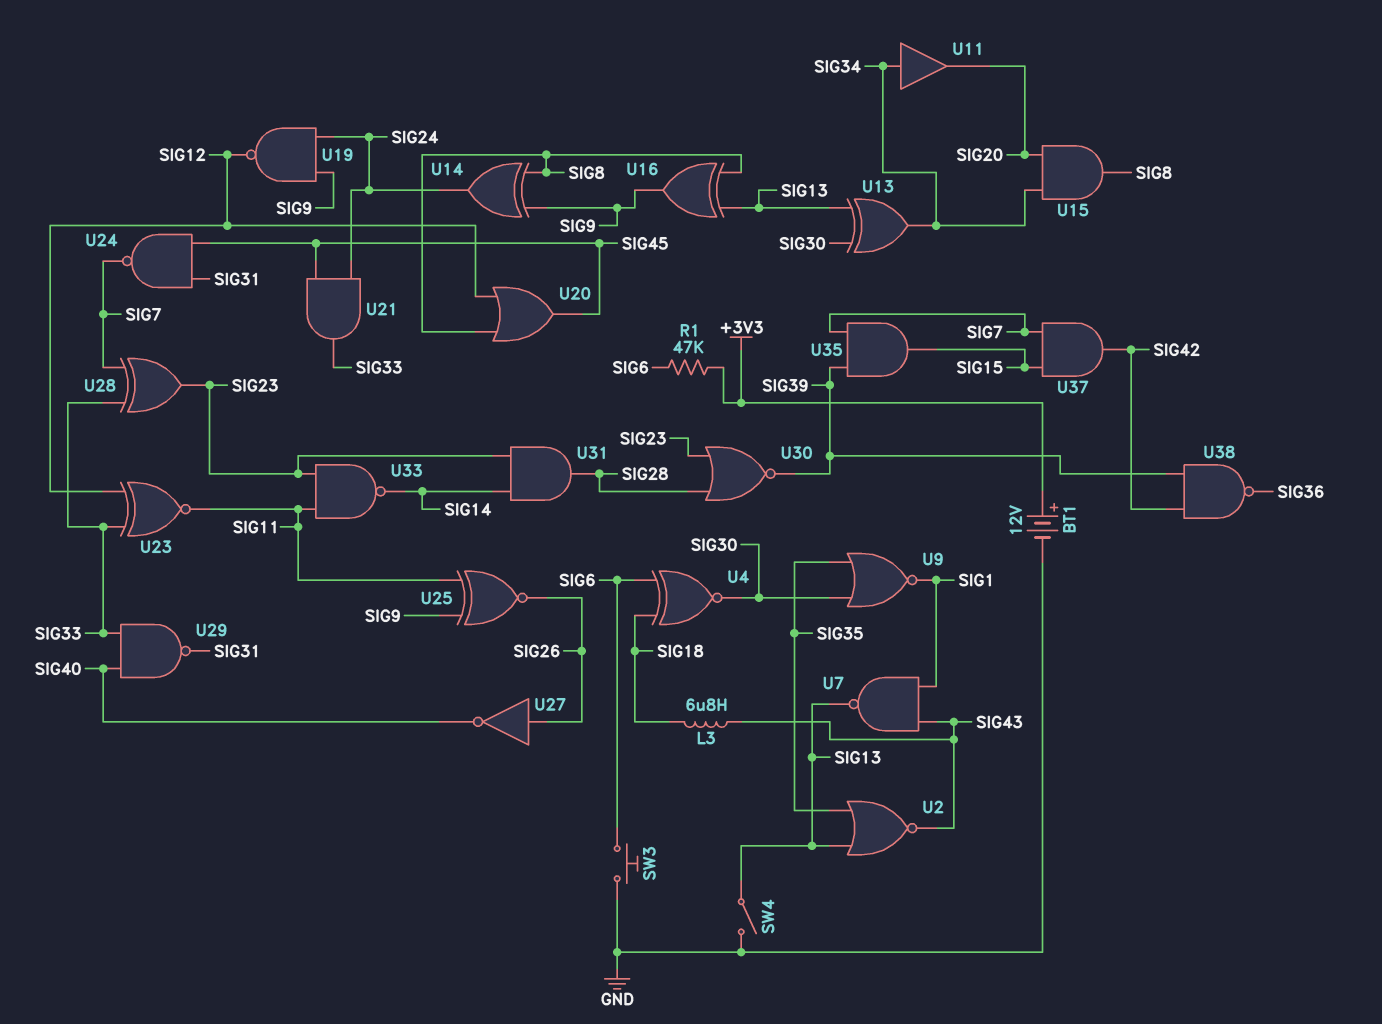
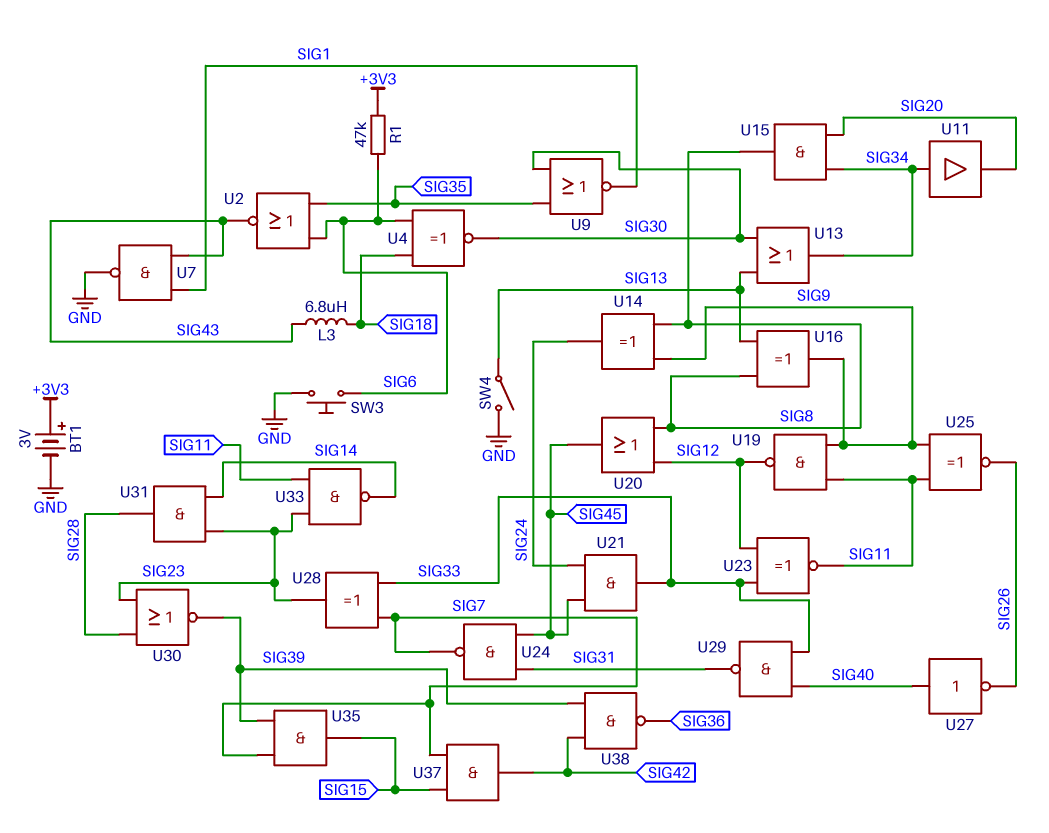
BT1: 12V (plus +3V3, minus GND) -> 3V (plus +3V3, minus GND)
U2: NOR (in SIG13, in SIG35, out SIG43) -> NOR (in SIG6, in SIG35, out SIG43)
U7: NAND (in SIG1, in SIG43, out SIG13) -> NAND (in SIG1, in SIG43, out GND)
U13: XOR (in SIG13, in SIG30, out SIG34) -> OR (in SIG13, in SIG30, out SIG34)
U19: NAND (in SIG9, in SIG24, out SIG12) -> NAND (in SIG9, in SIG11, out SIG12)
U27: NOT (in SIG26, out SIG40) -> NOT (in SIG40, out SIG26)

